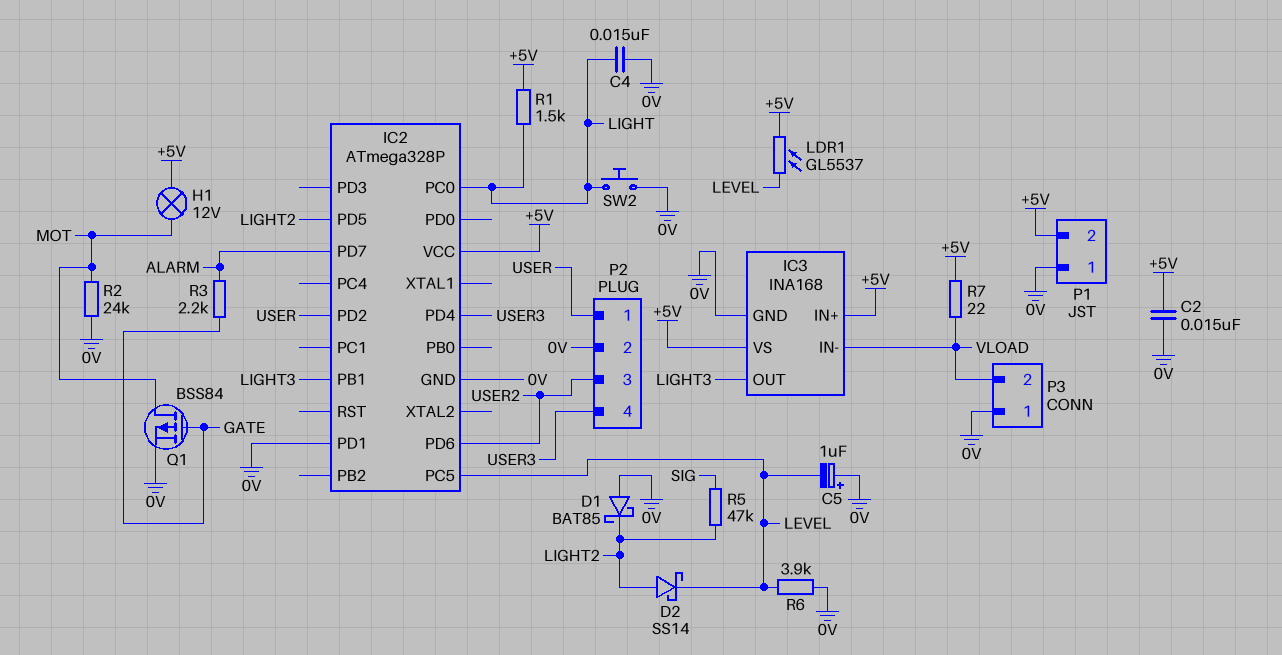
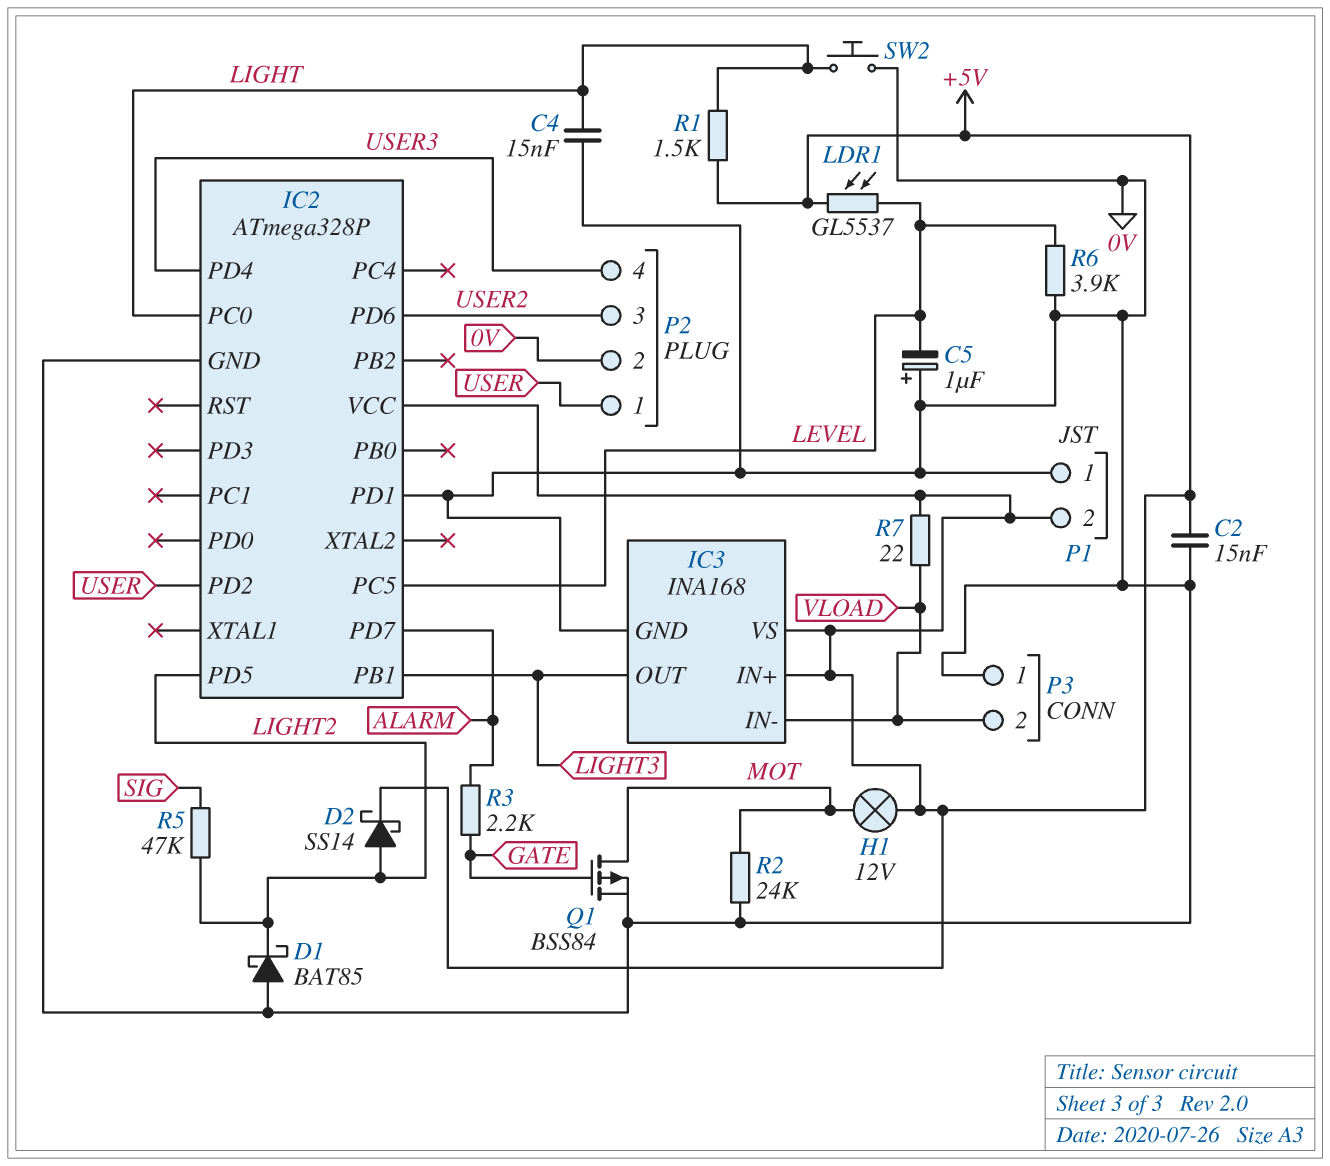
D2: schottky SS14 (A LIGHT2, K LEVEL) -> schottky SS14 (A LIGHT2, K +5V)

